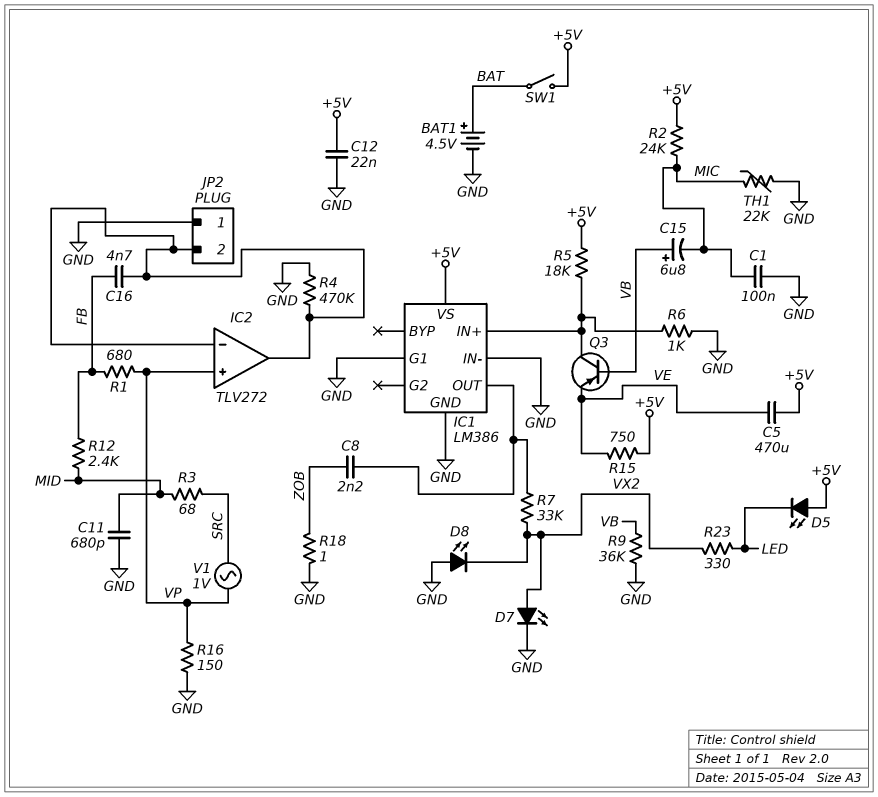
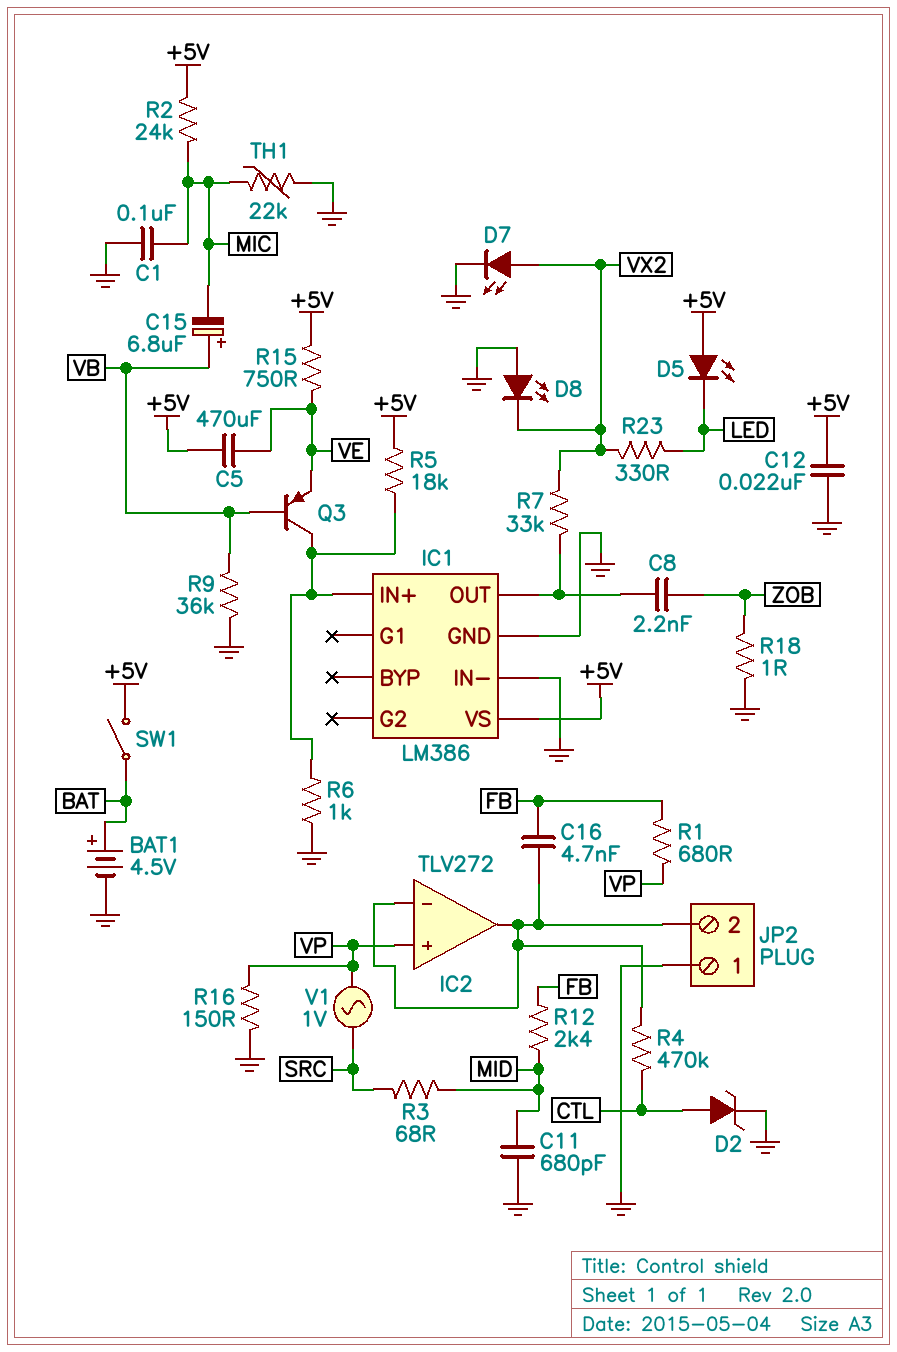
D2: none -> zener (A CTL, K GND)
IC1 pin G1: GND -> none
R4: 470k (GND, IC2/in-) -> 470k (CTL, IC2/in-)

